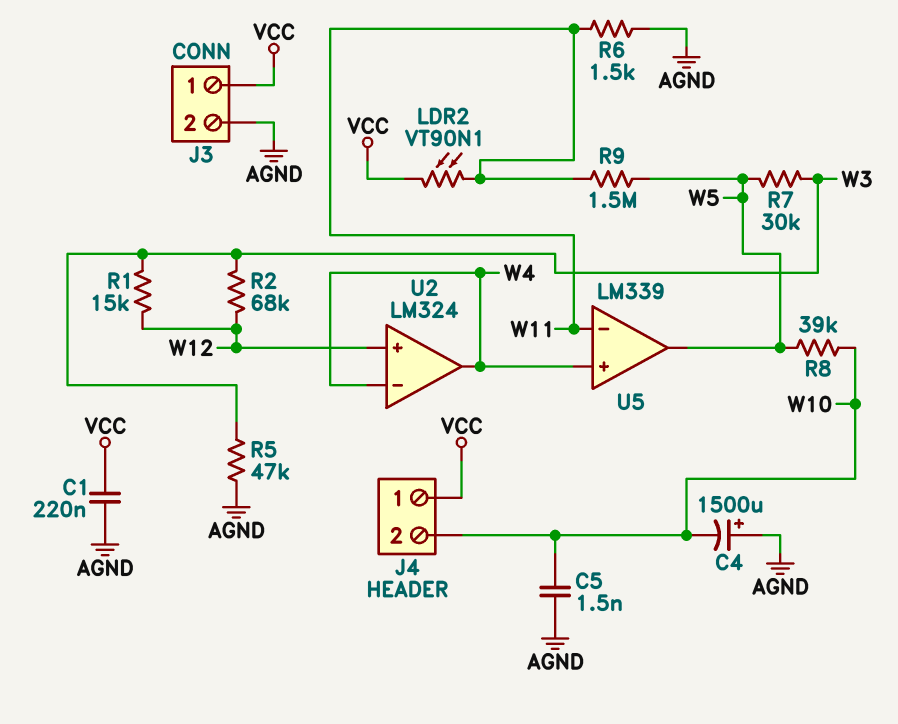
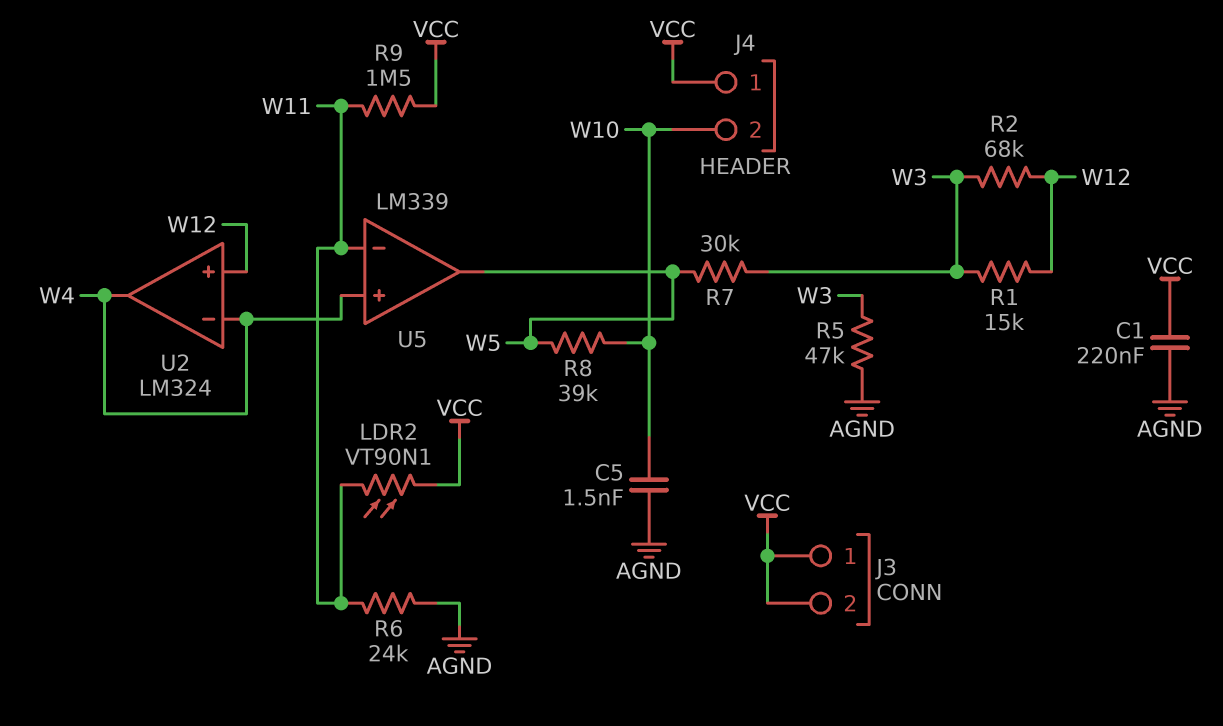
C4: 1500uF (plus AGND, minus W10) -> none
J3 pin 2: AGND -> VCC
R6: 1.5k (AGND, W11) -> 24k (AGND, W11)
R9: 1.5M (W5, W11) -> 1.5M (VCC, W11)

